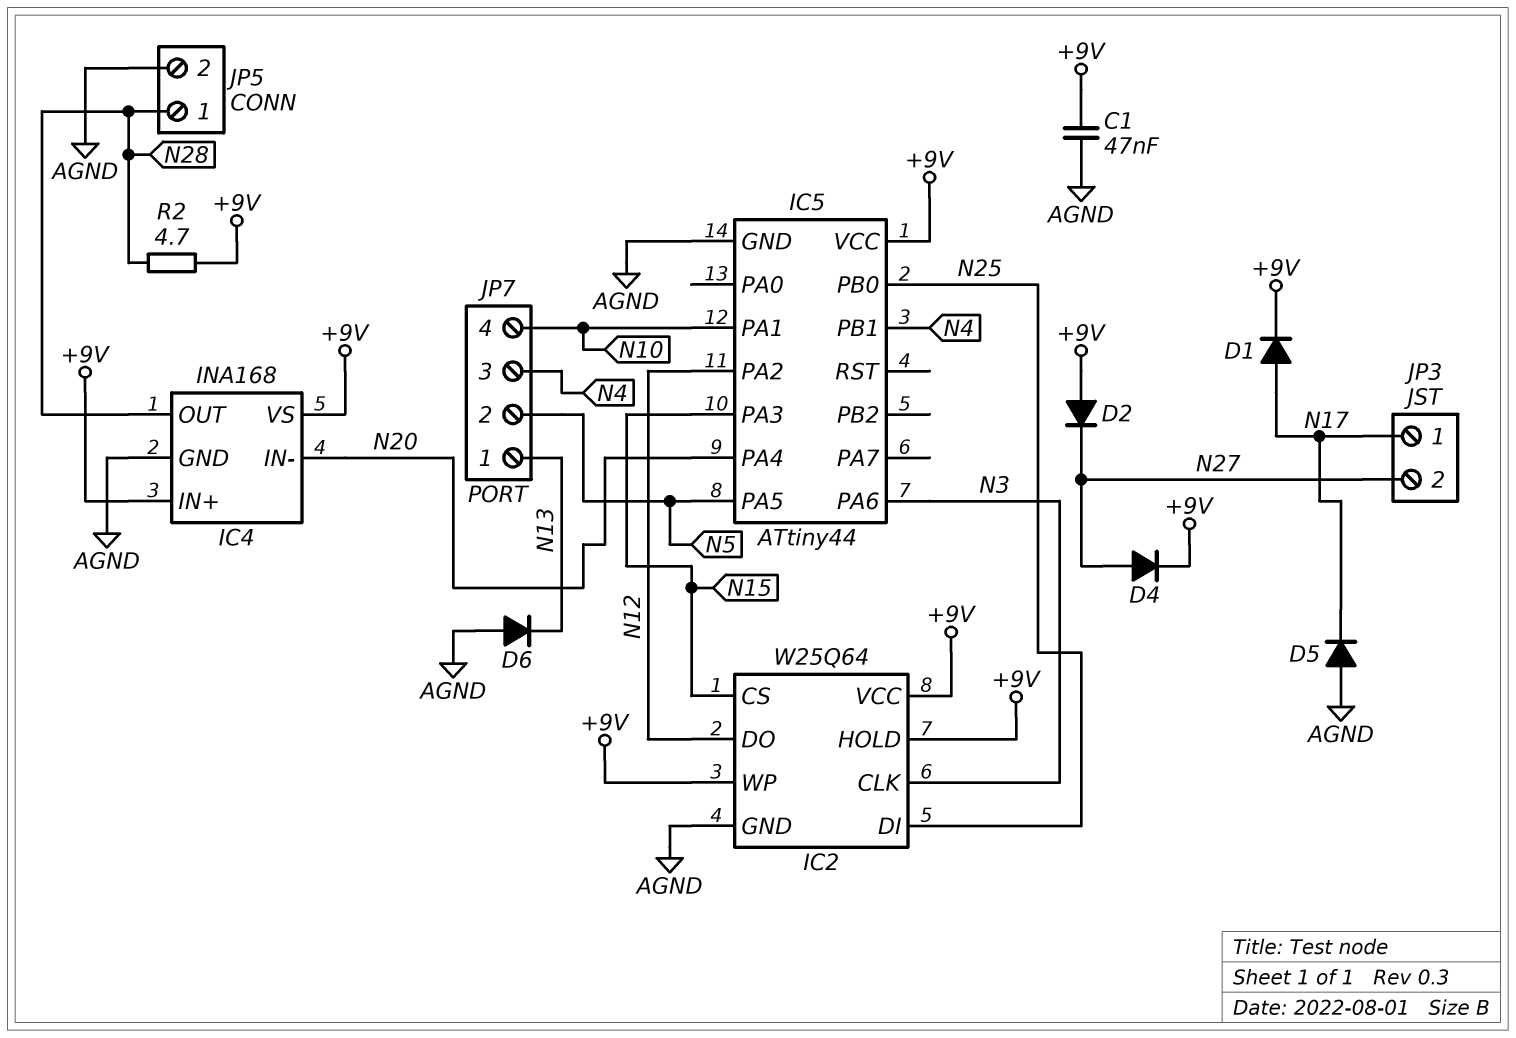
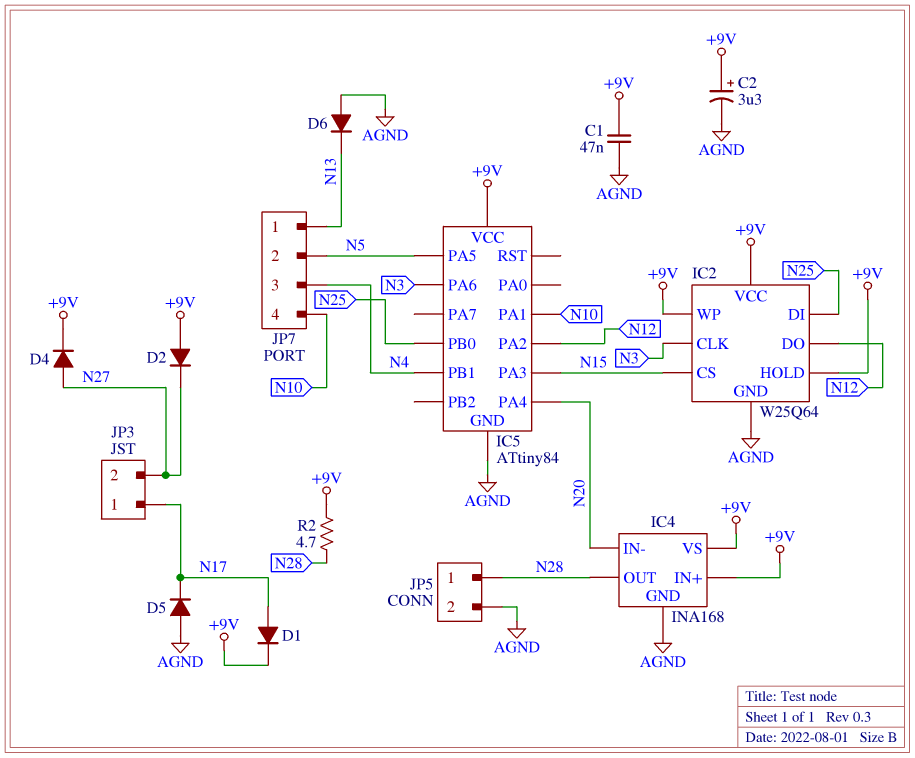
C2: none -> 3.3uF (plus +9V, minus AGND)
IC5: ATtiny44 -> ATtiny84

